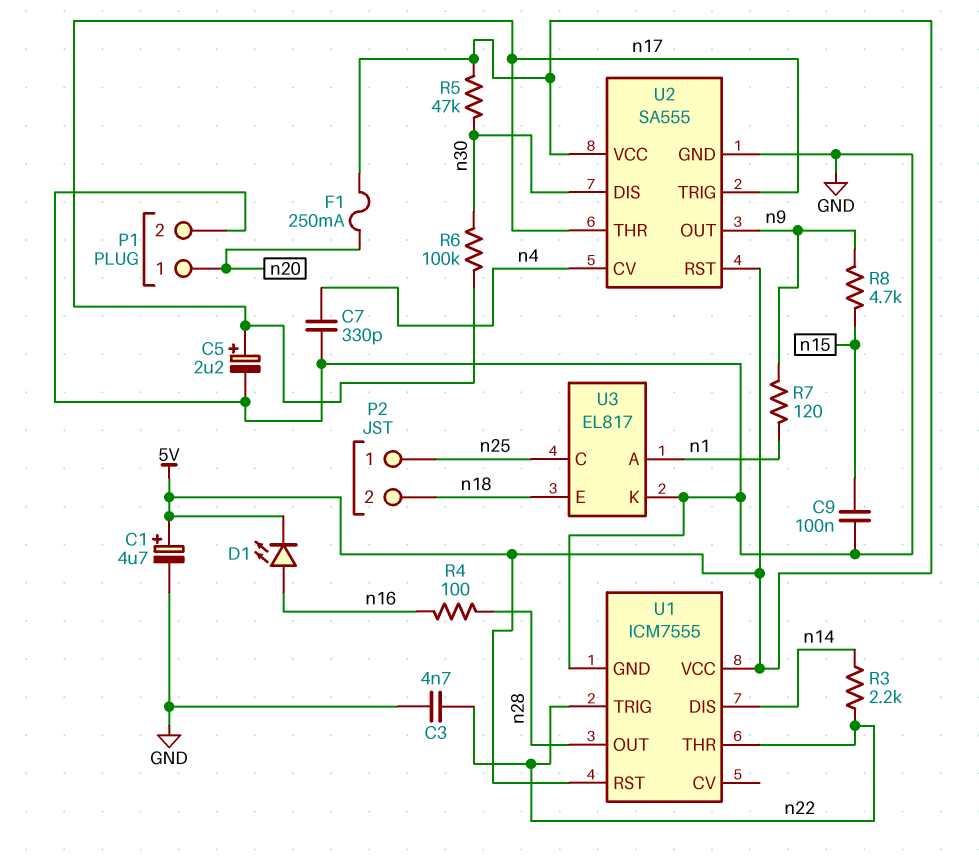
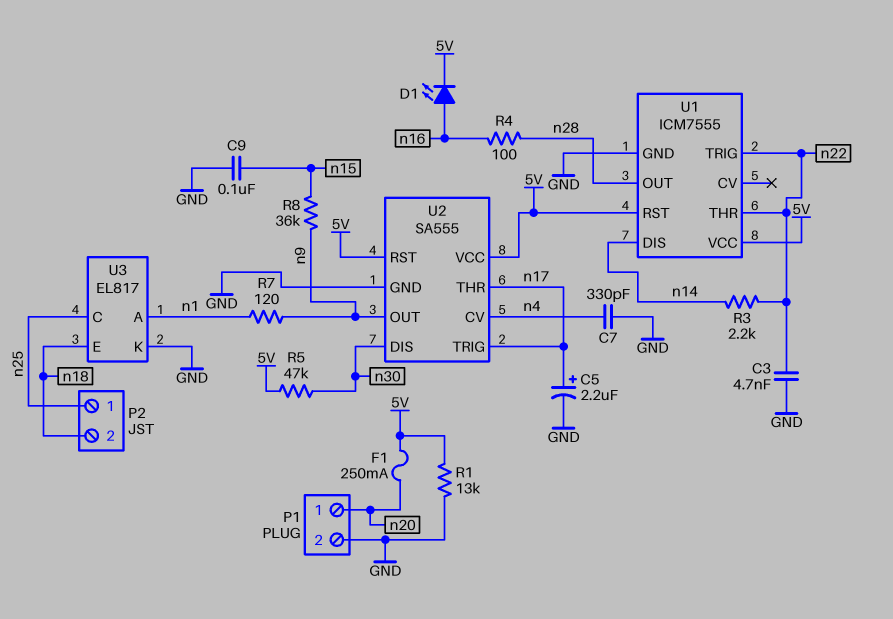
C1: 4.7uF (plus 5V, minus GND) -> none
R1: none -> 13k (5V, GND)
R6: 100k (n17, n30) -> none
R8: 4.7k (n9, n15) -> 36k (n9, n15)

